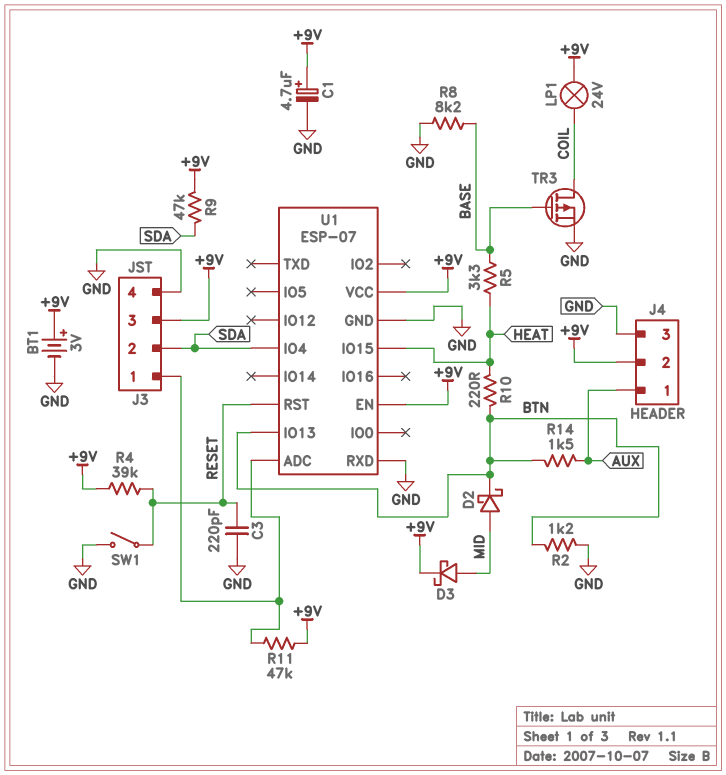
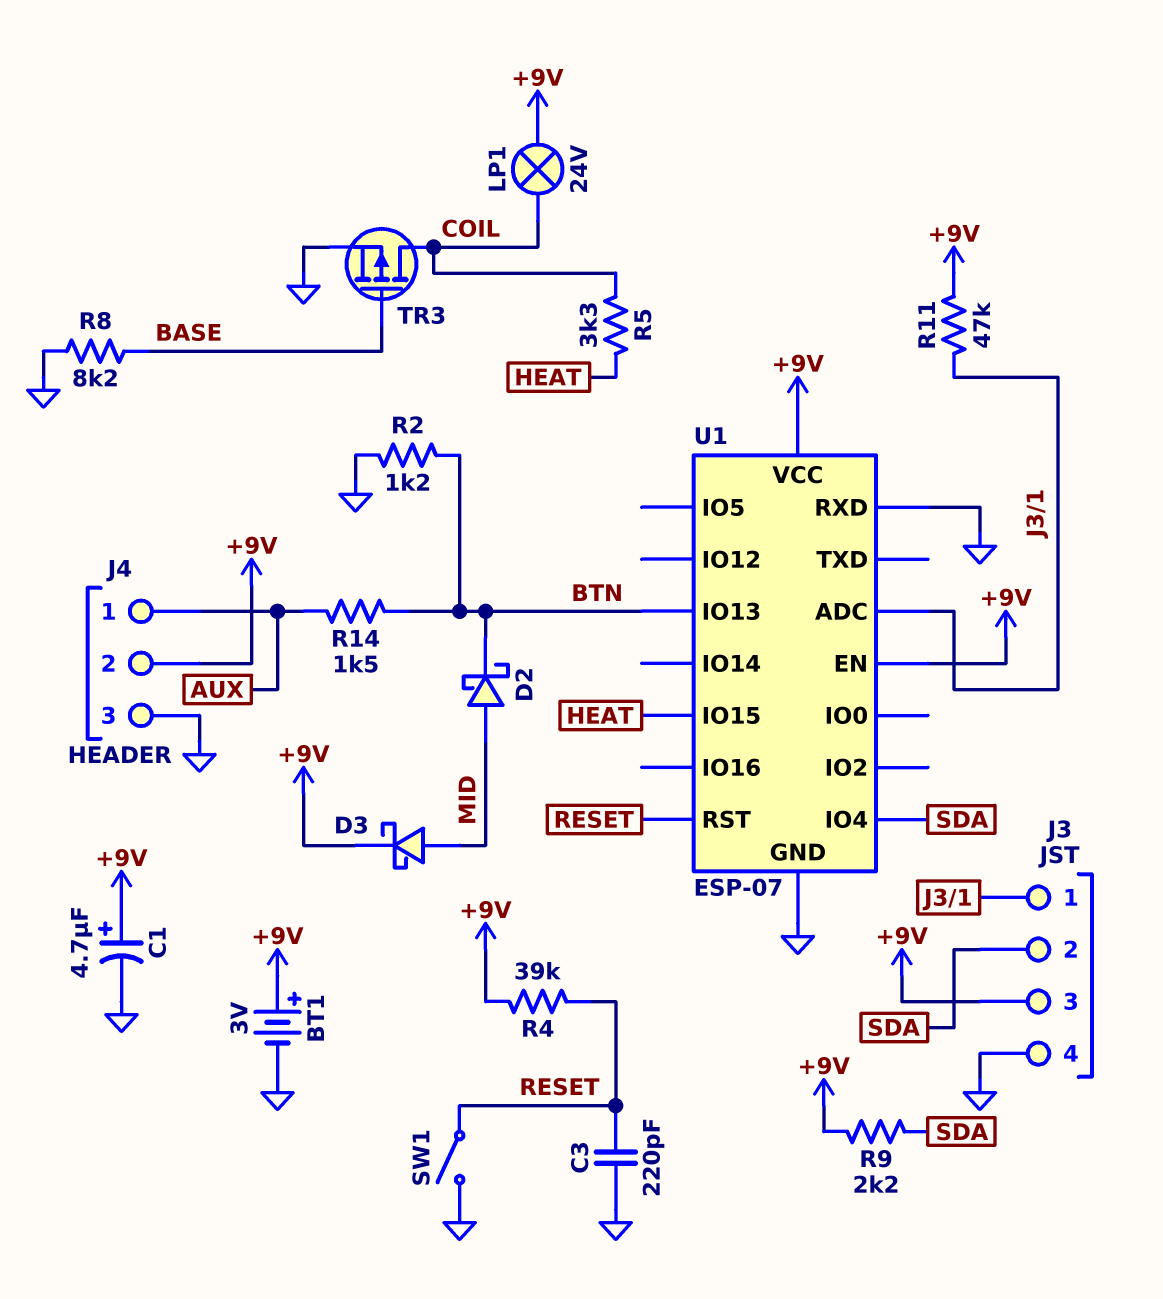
R5: 3.3k (BASE, HEAT) -> 3.3k (COIL, HEAT)
R9: 47k (+9V, SDA) -> 2.2k (+9V, SDA)
R10: 220 (BTN, HEAT) -> none

